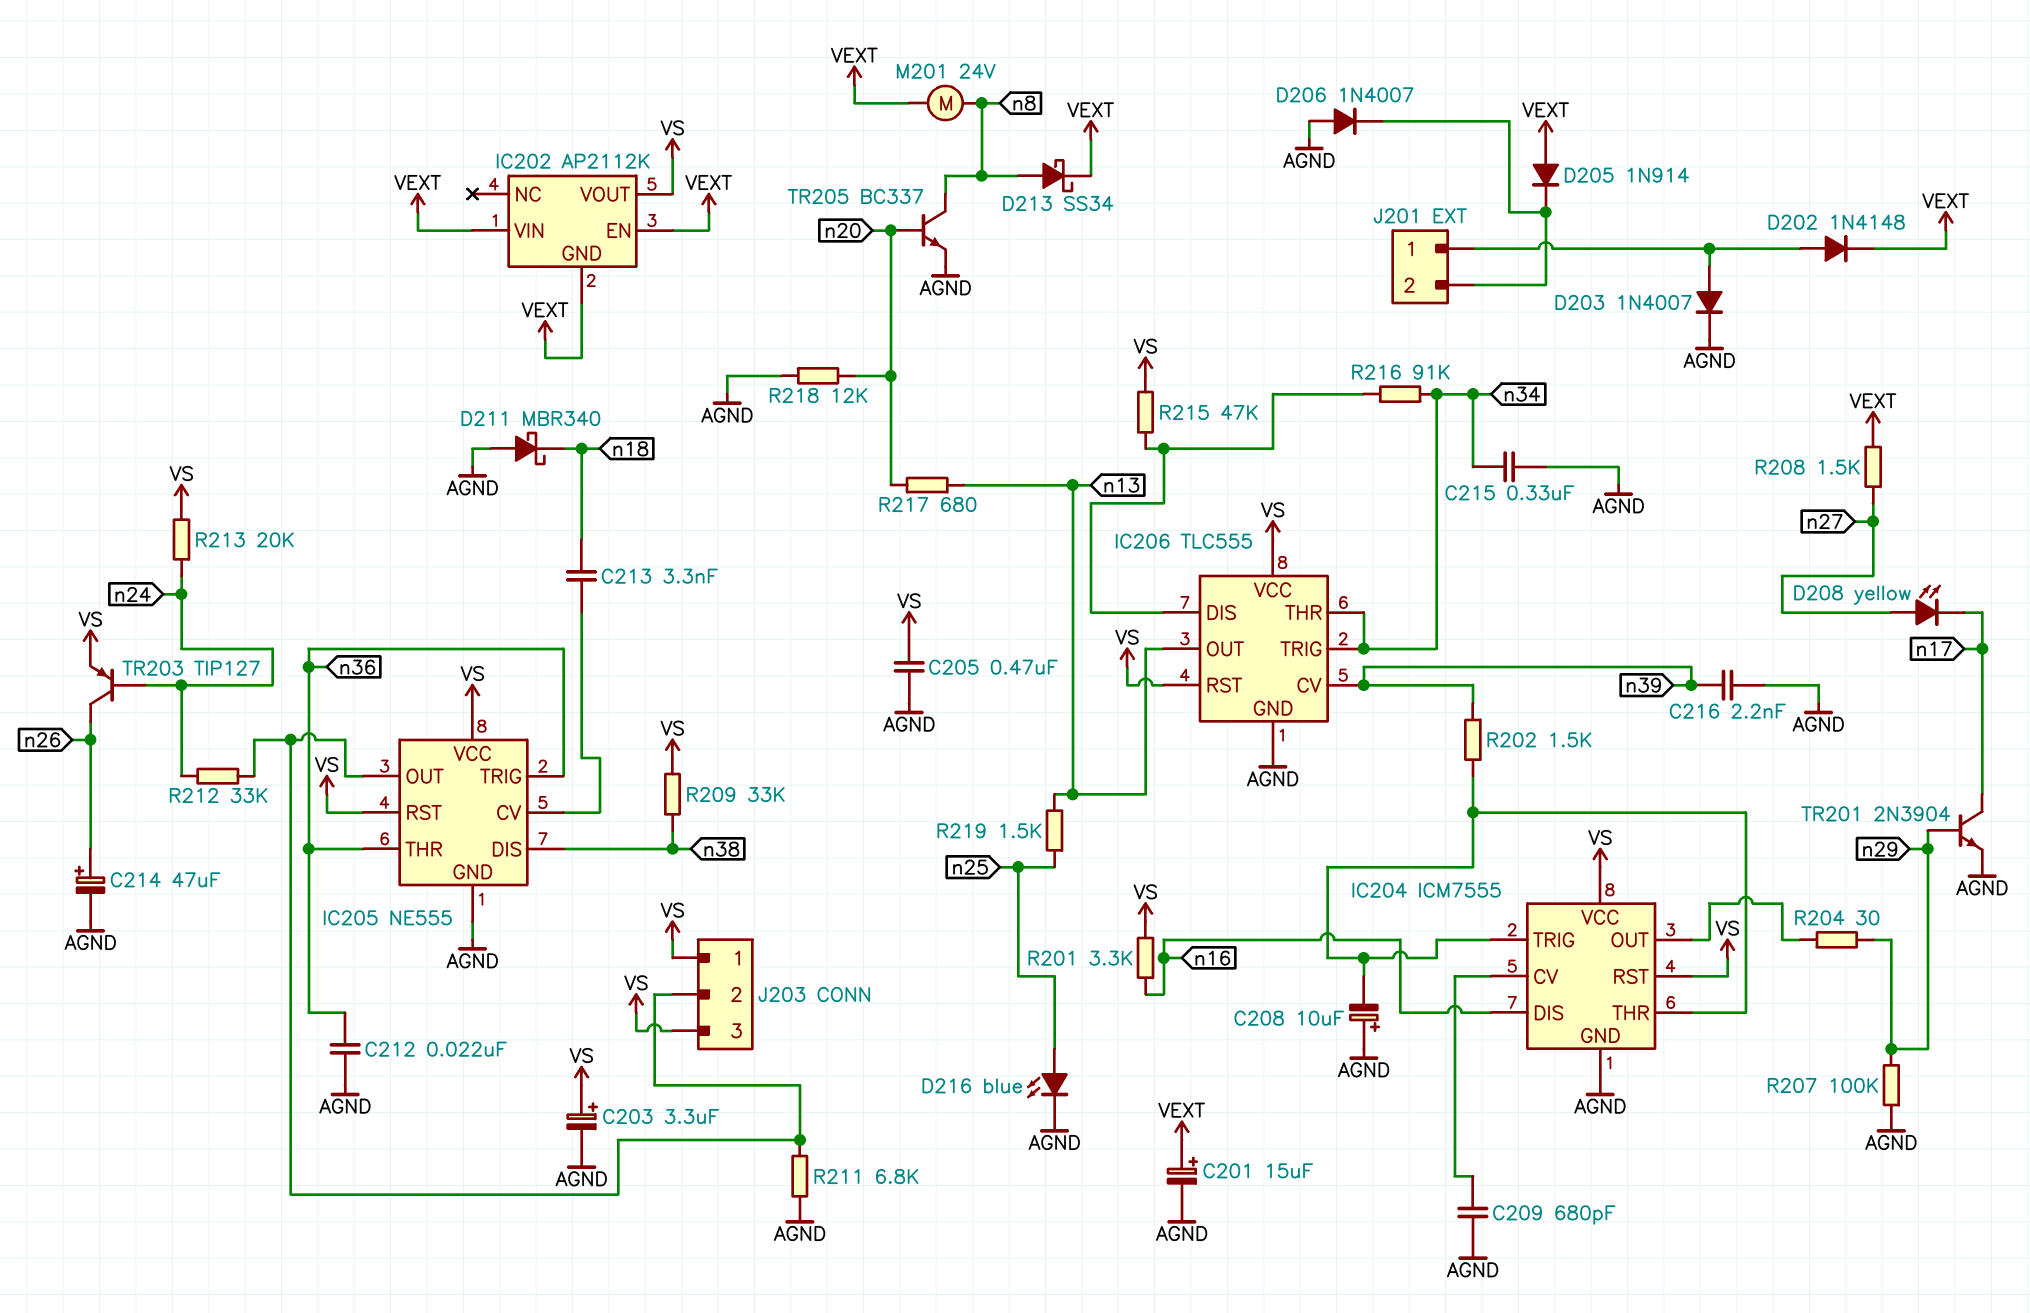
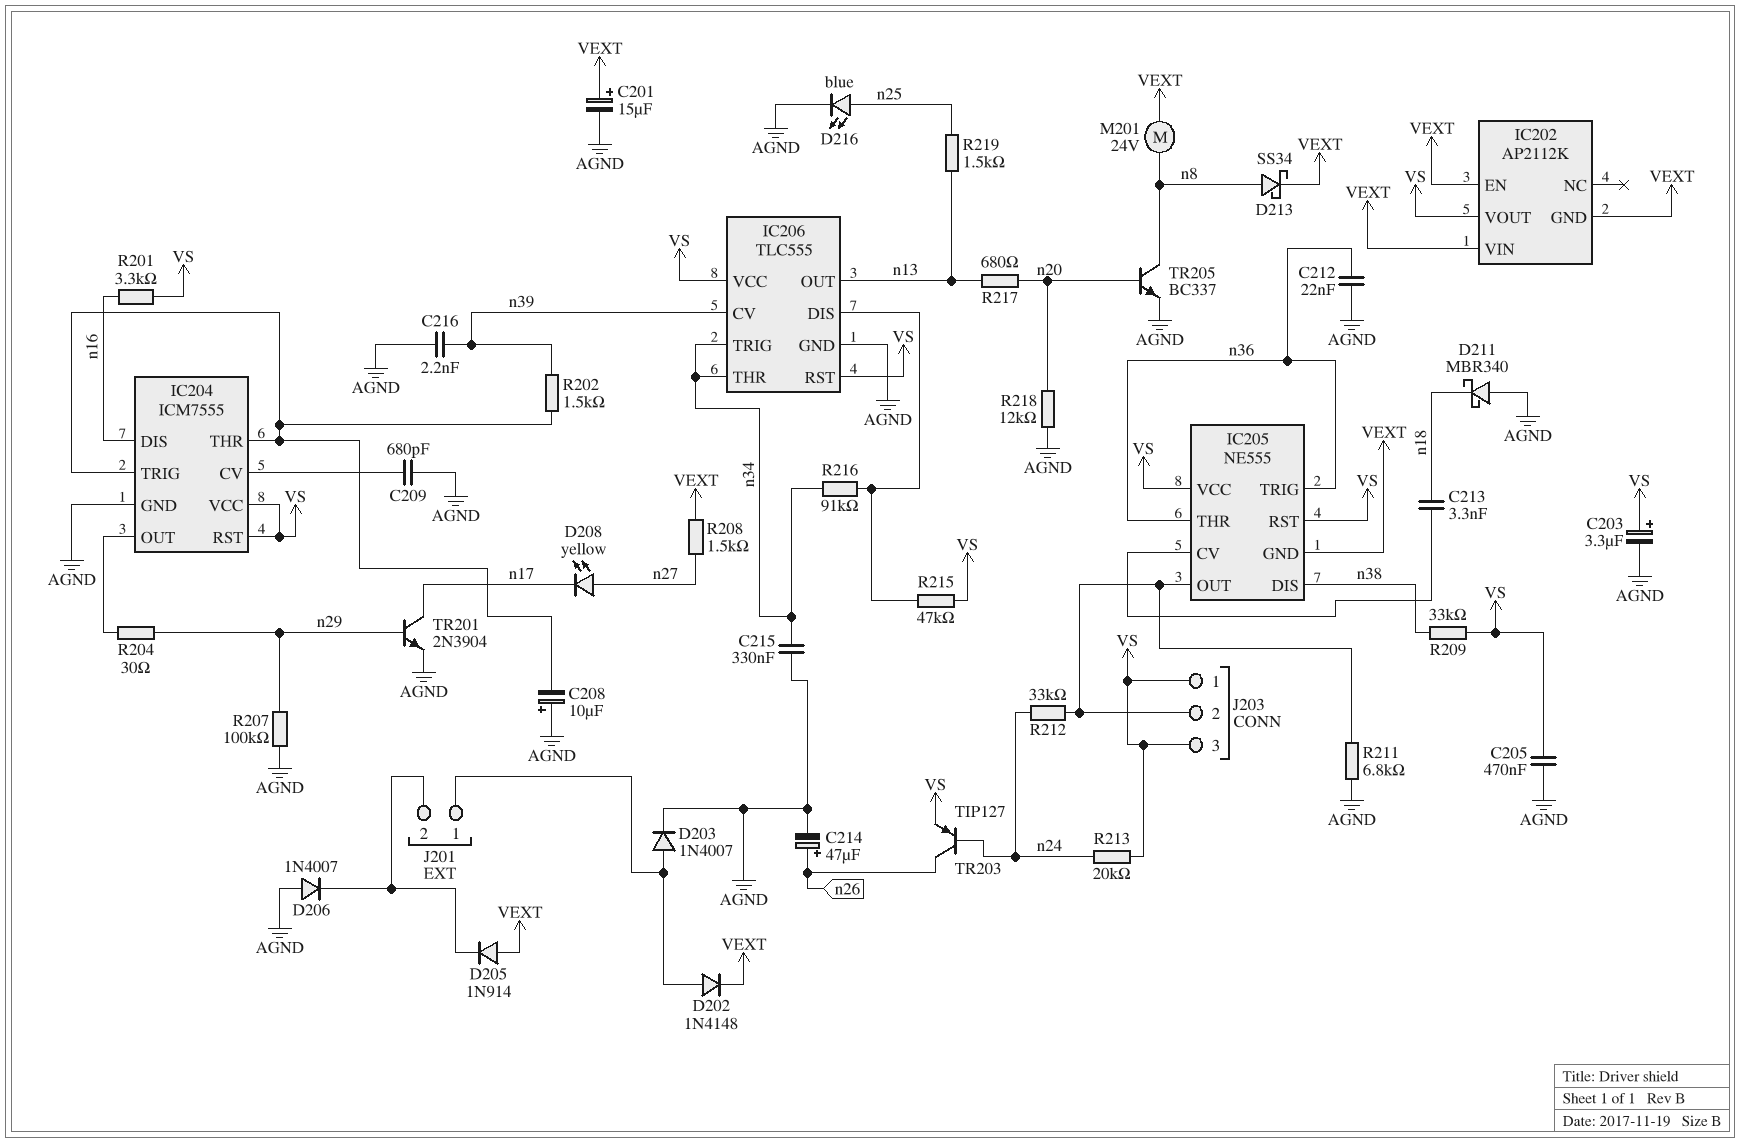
IC205 pin GND: AGND -> VEXT

